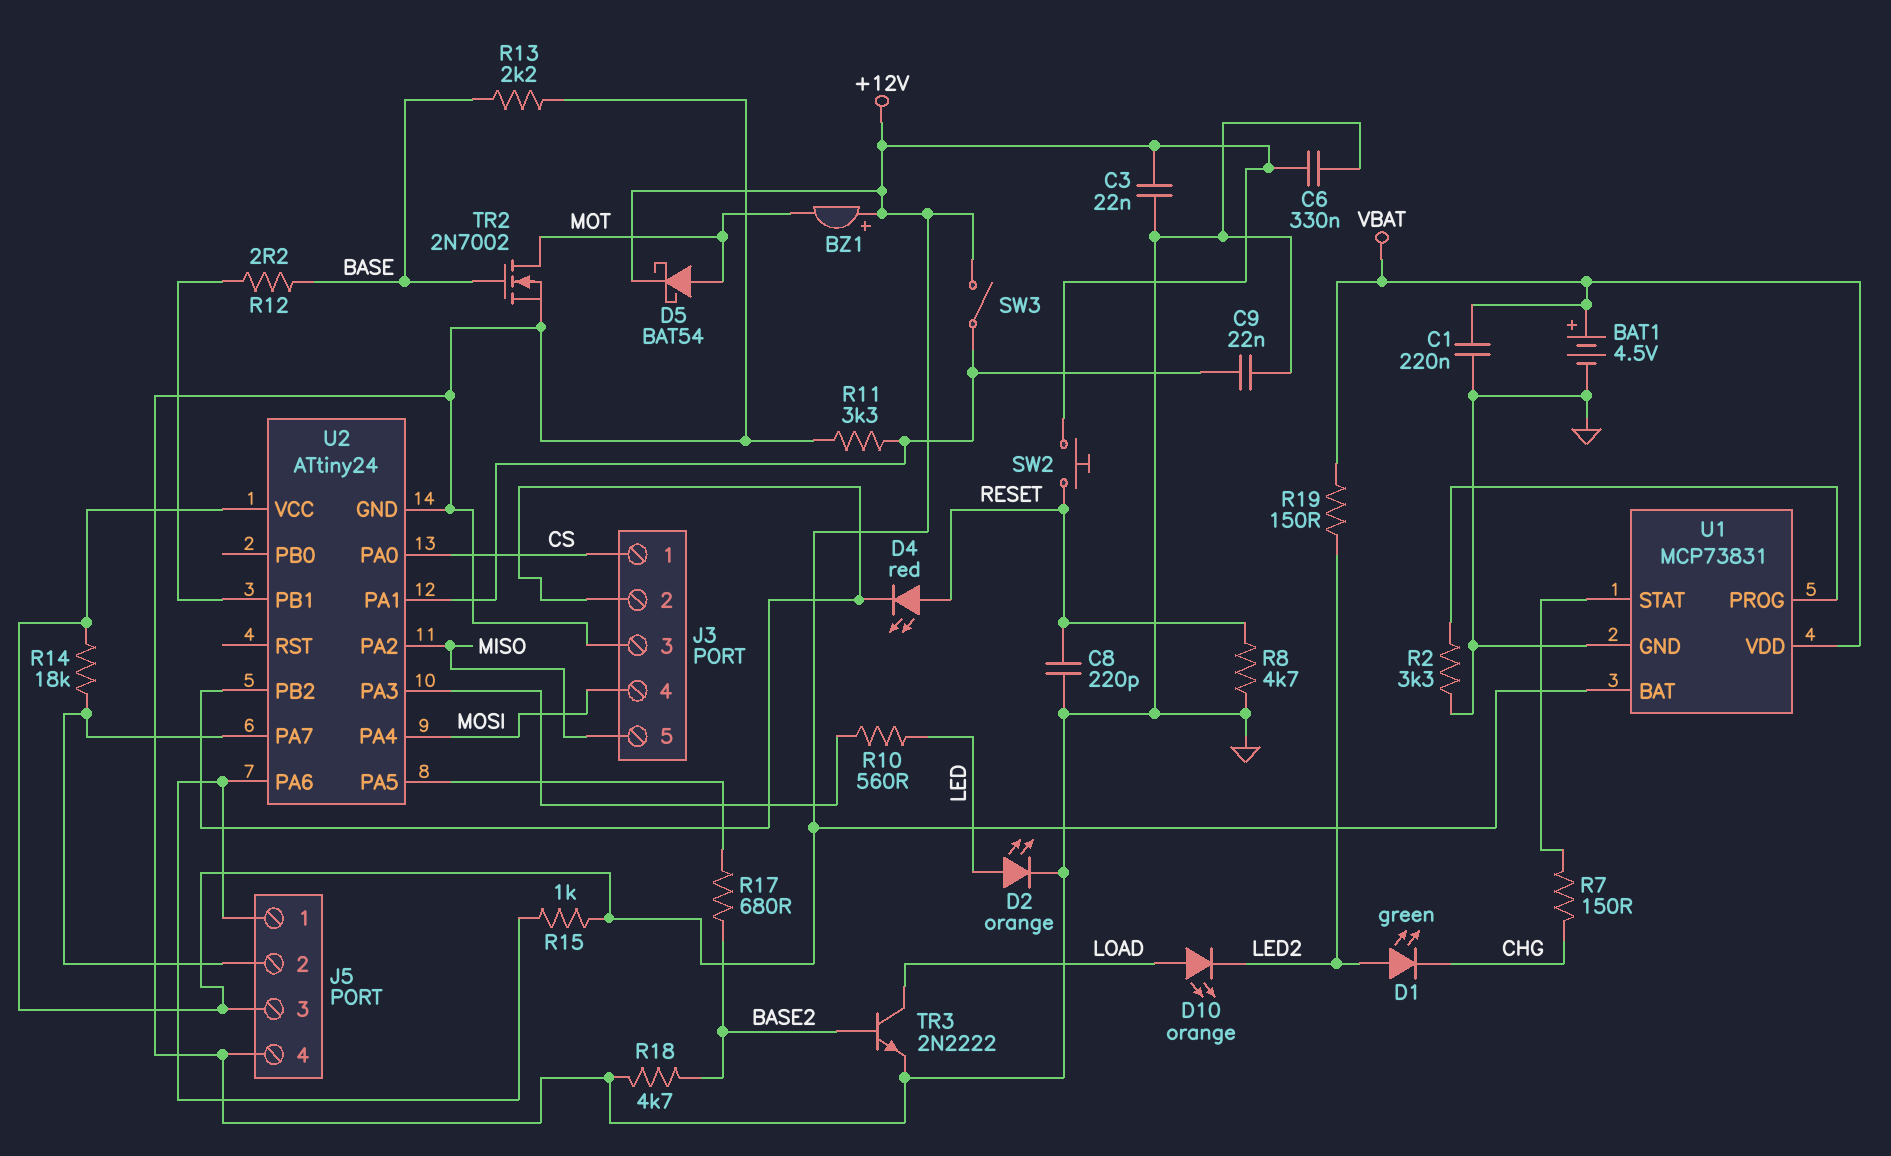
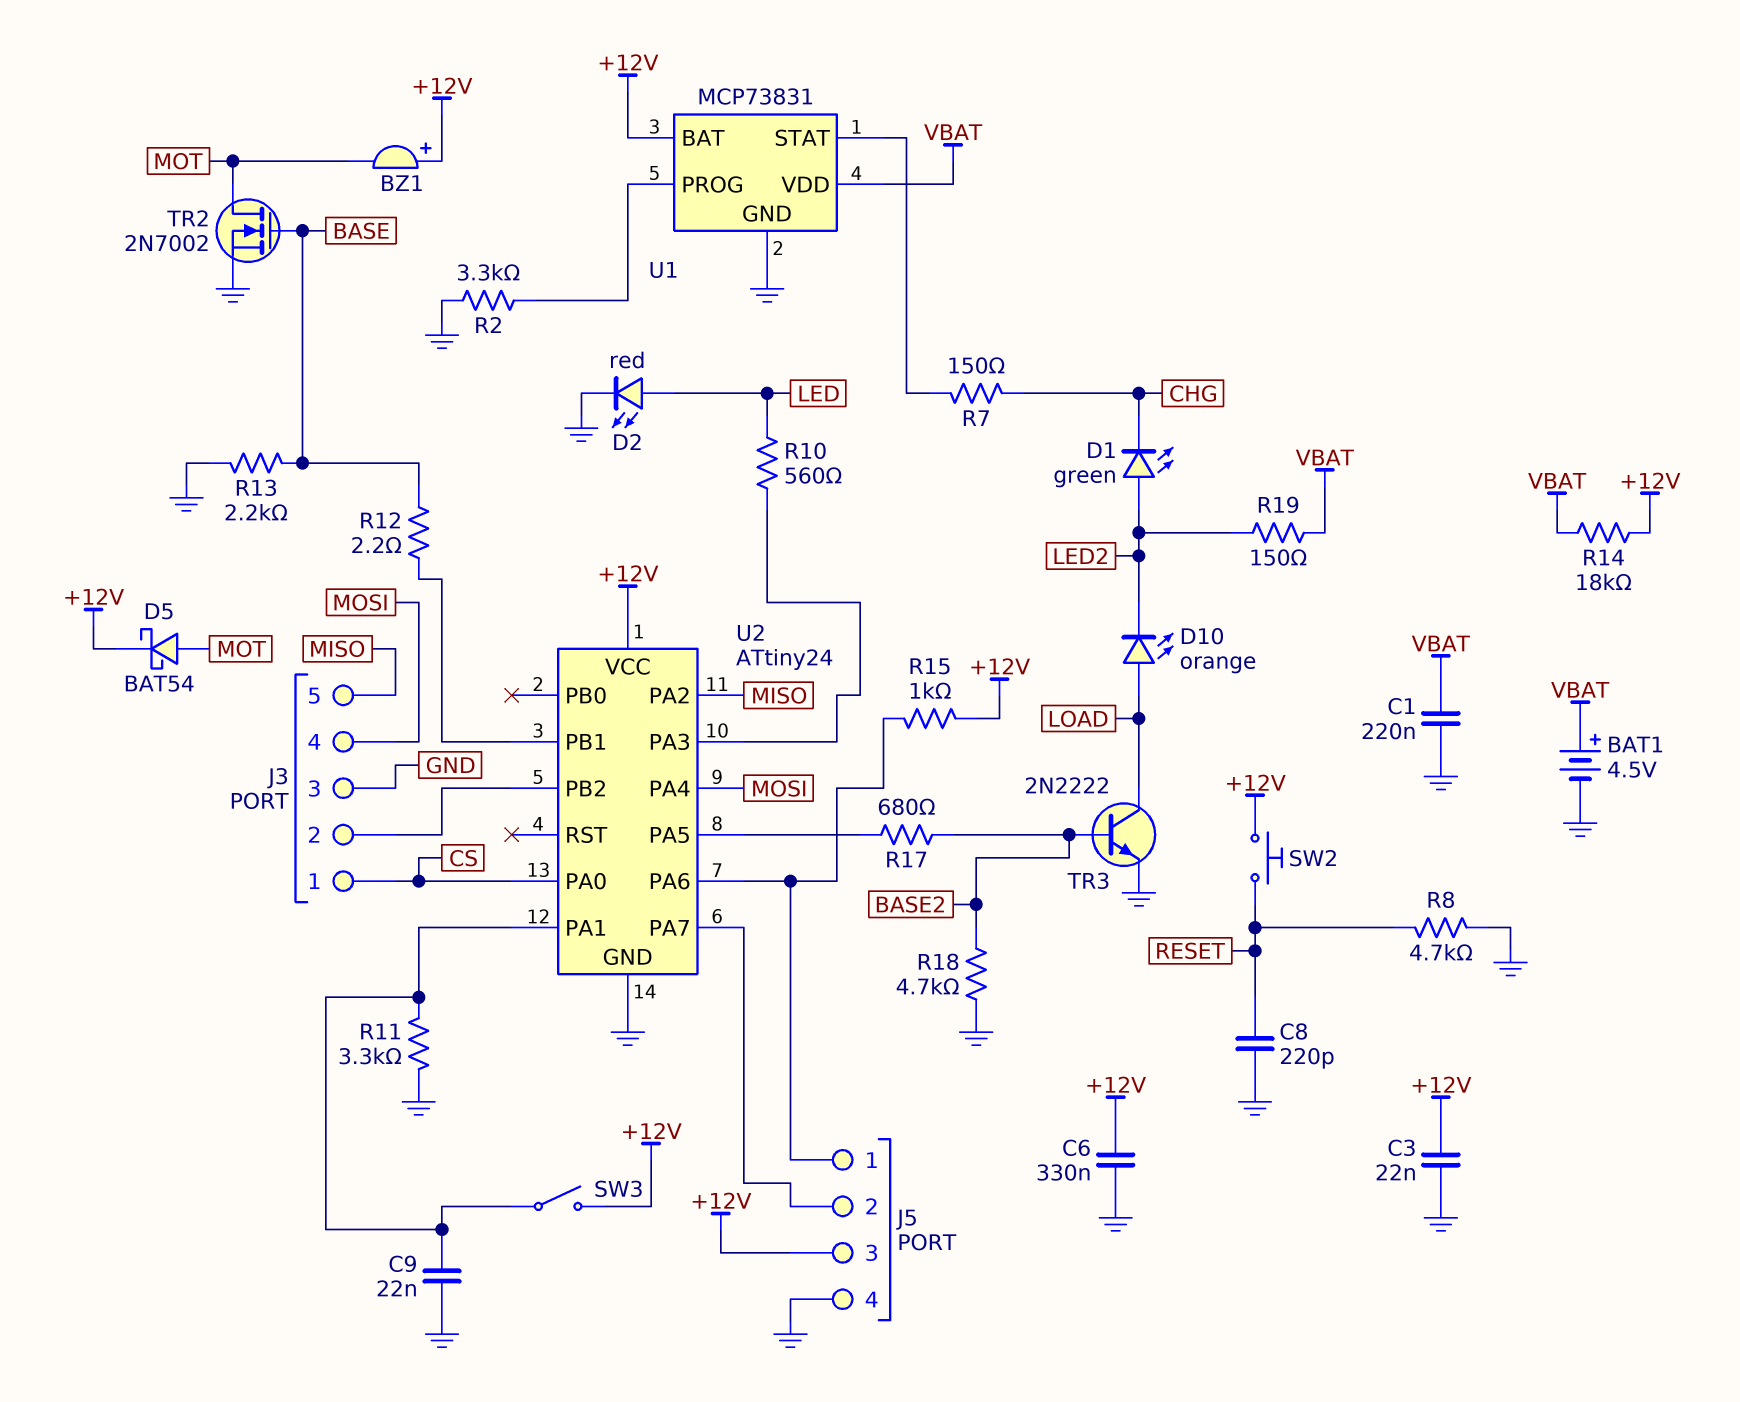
D2: LED orange (A LED, K GND) -> LED red (A LED, K GND)
D4: LED red (A RESET, K J3/2) -> none
R14: 18k (+12V, J5/2) -> 18k (+12V, VBAT)

